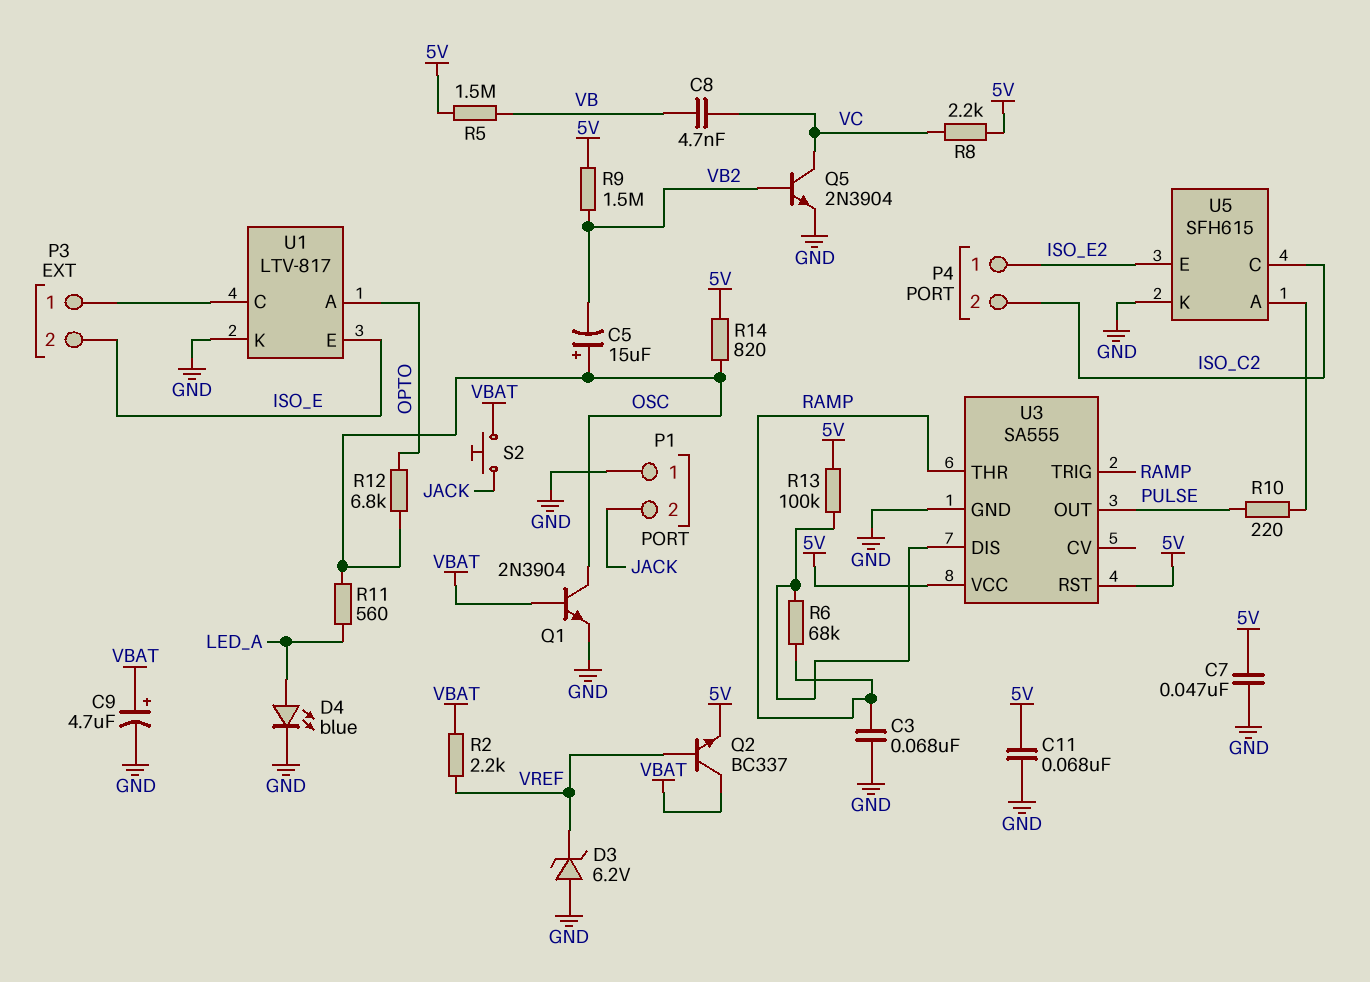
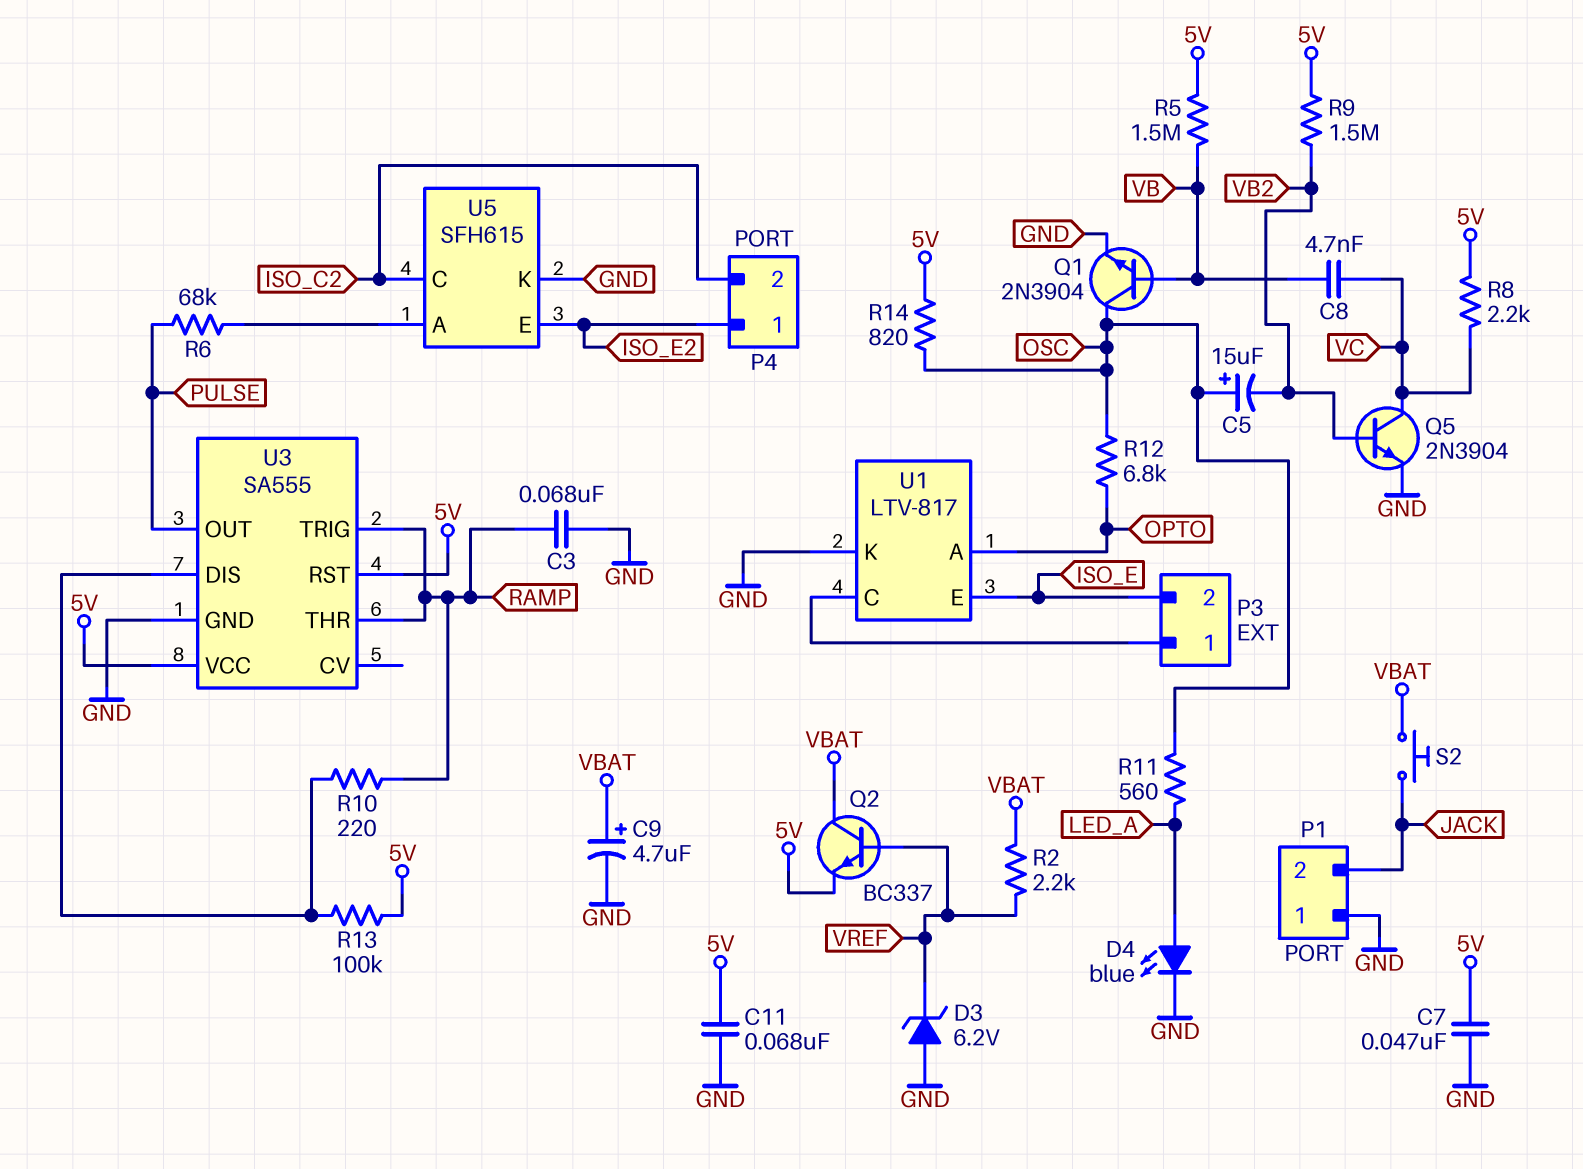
Q1: NPN 2N3904 (B VBAT, C OSC, E GND) -> NPN 2N3904 (B VB, C OSC, E GND)
R6: 68k (RAMP, U3/DIS) -> 68k (PULSE, U5/A)
R10: 220 (PULSE, U5/A) -> 220 (RAMP, U3/DIS)

